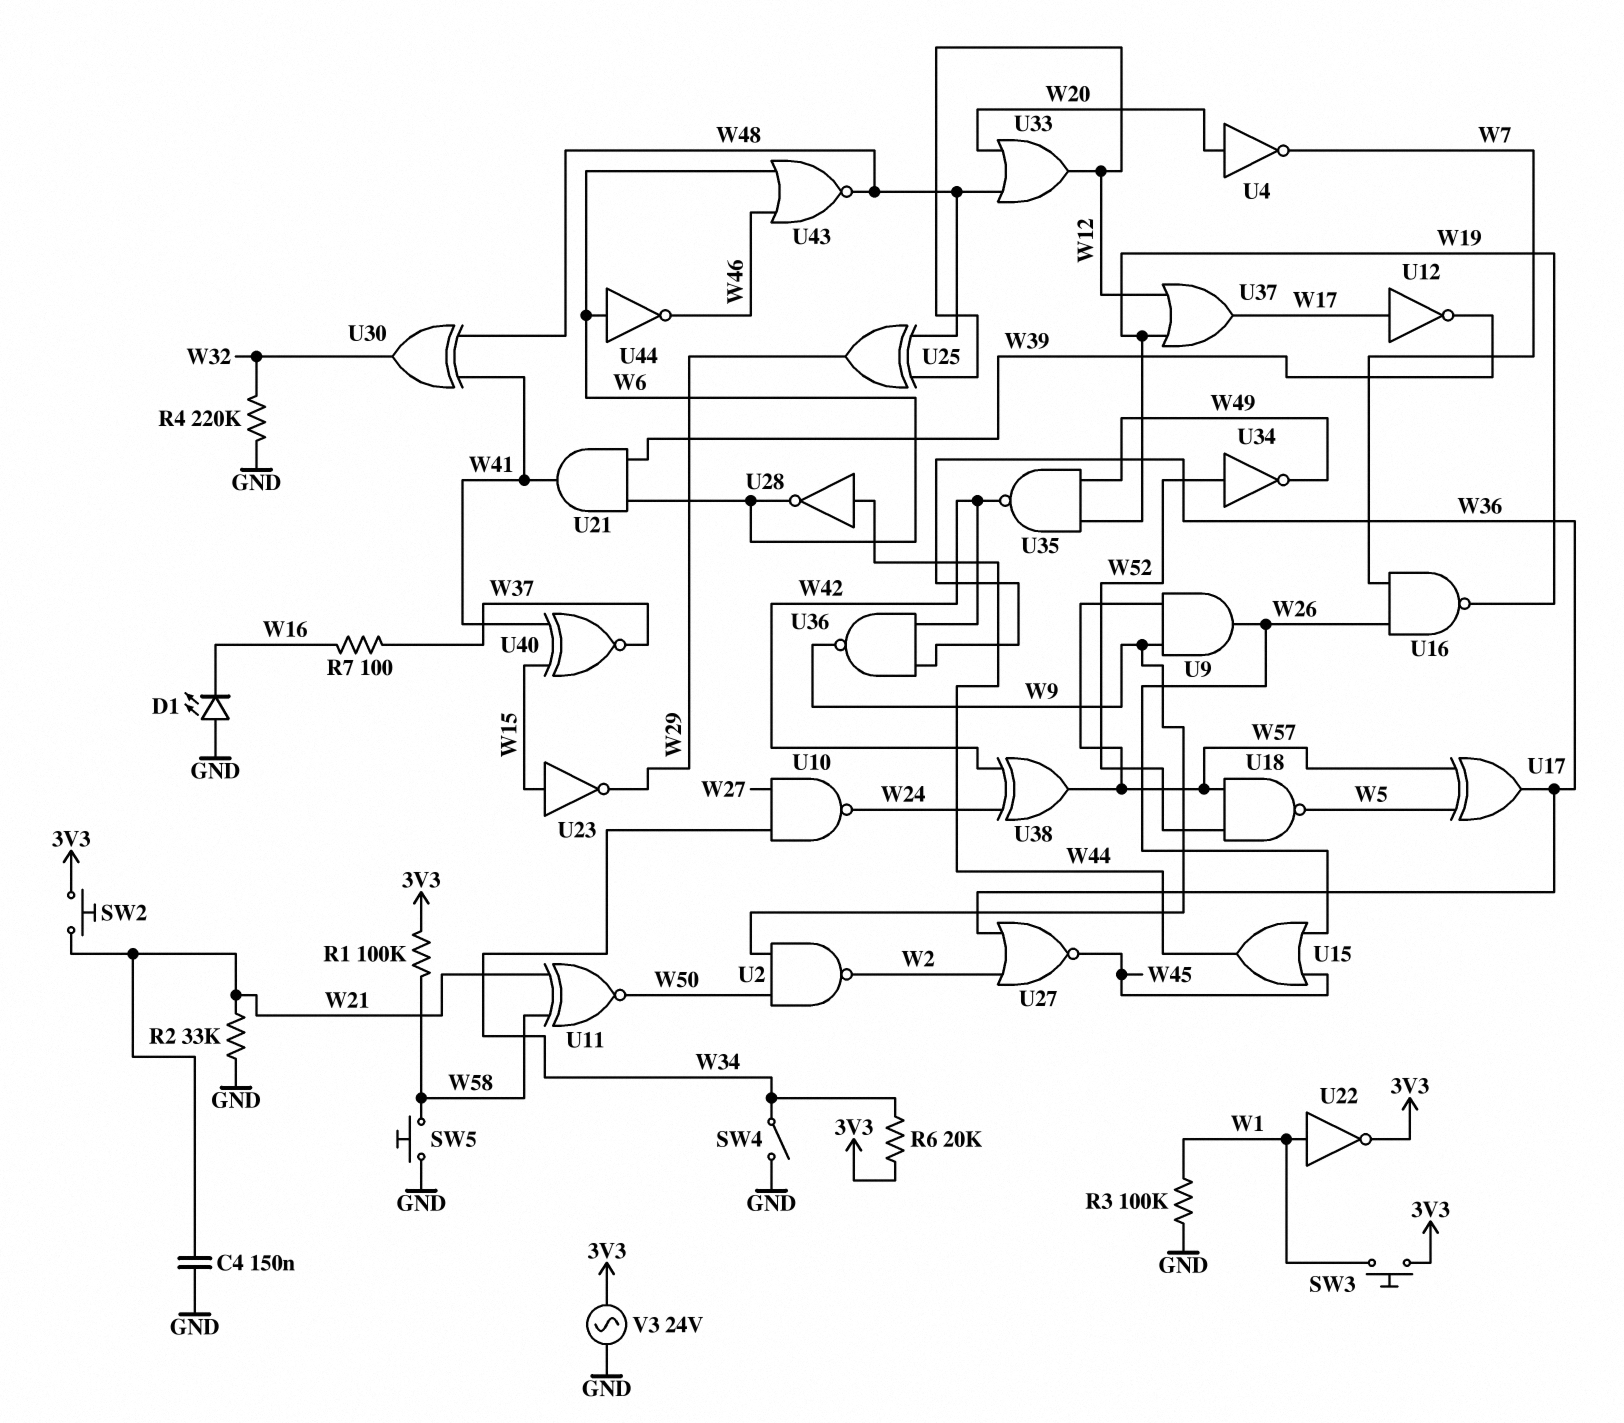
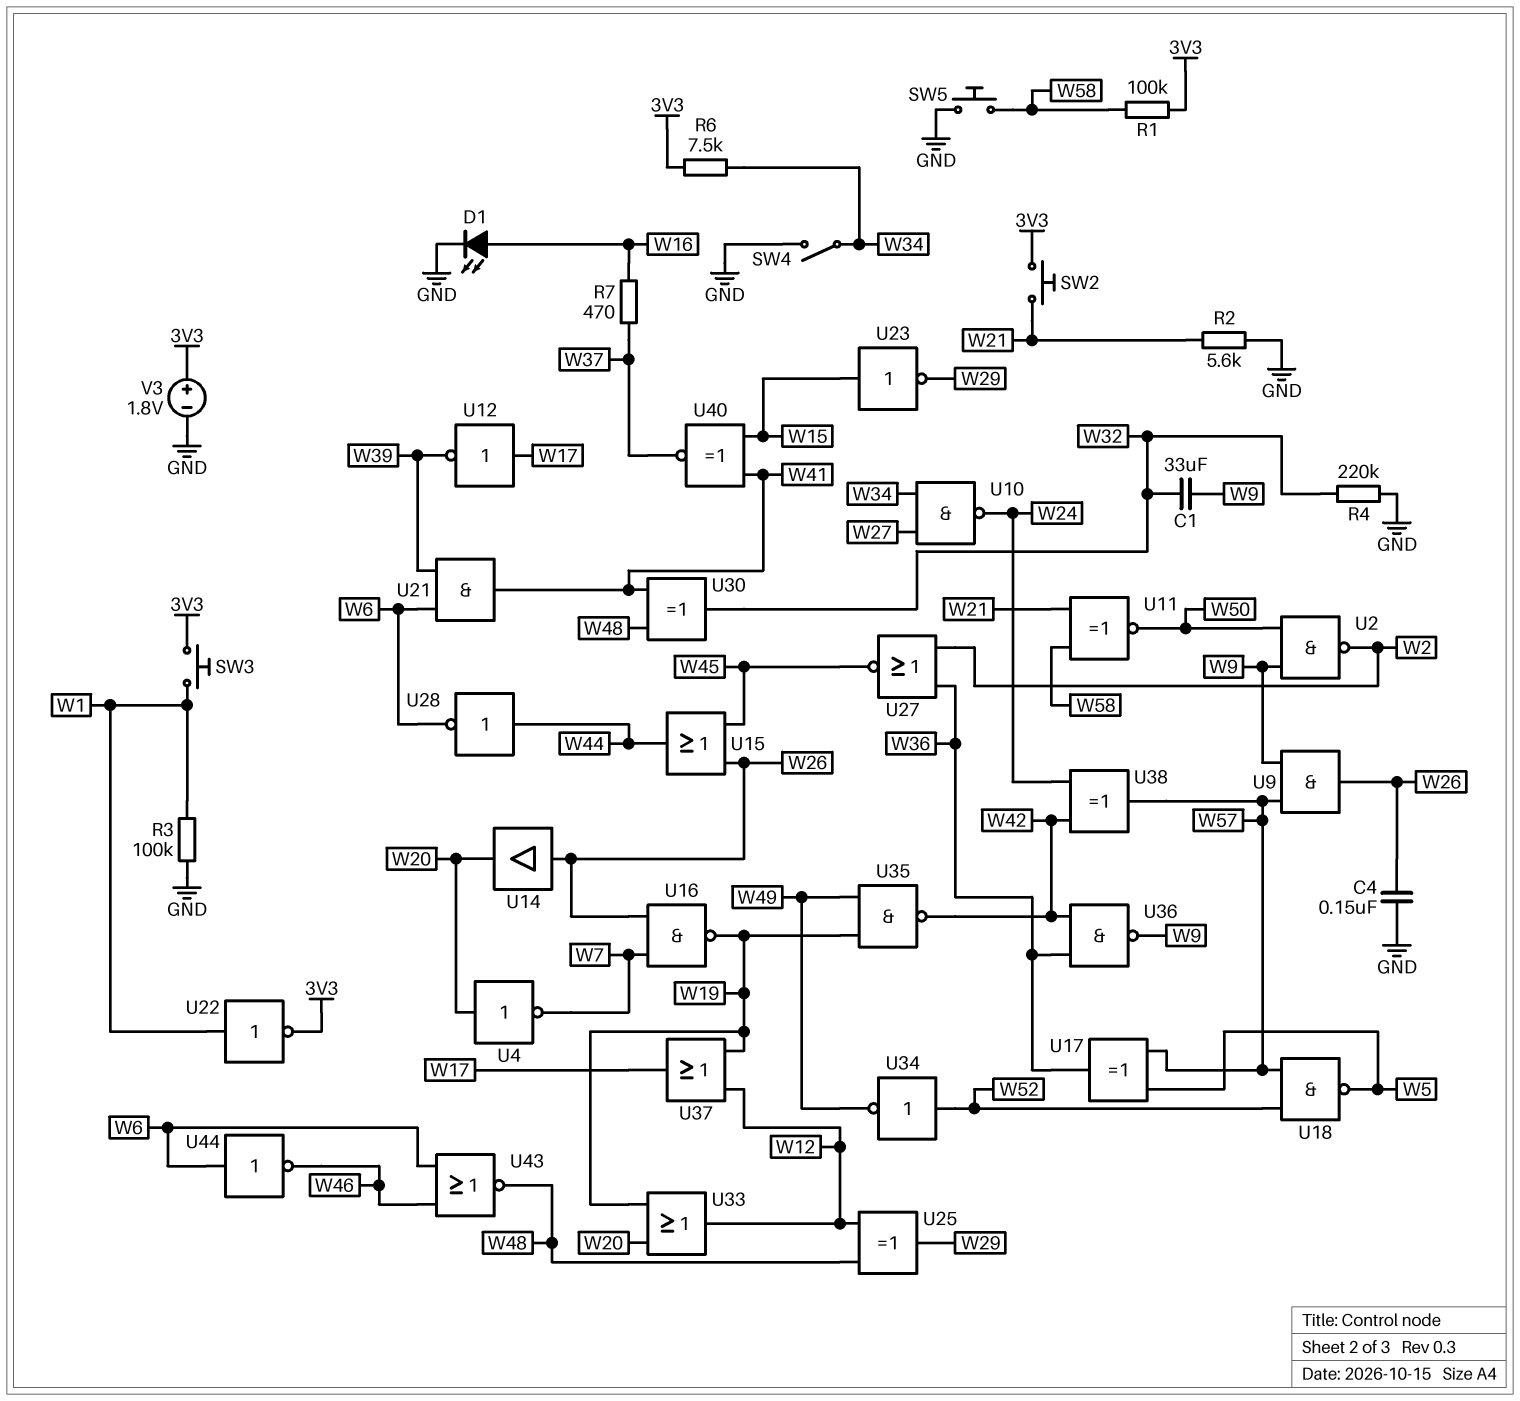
C1: none -> 33uF (W9, W32)
C4: 150nF (GND, W21) -> 150nF (GND, W26)
D1: LED (A GND, K W16) -> LED (A W16, K GND)
R2: 33k (GND, W21) -> 5.6k (GND, W21)
R6: 20k (3V3, W34) -> 7.5k (3V3, W34)
R7: 100 (W16, W37) -> 470 (W16, W37)
U14: none -> buffer (in W26, out W20)
U33: OR (in W20, in W48, out W12) -> OR (in W19, in W20, out W12)
V3: AC 24V (3V3, GND) -> 1.8V (plus 3V3, minus GND)

